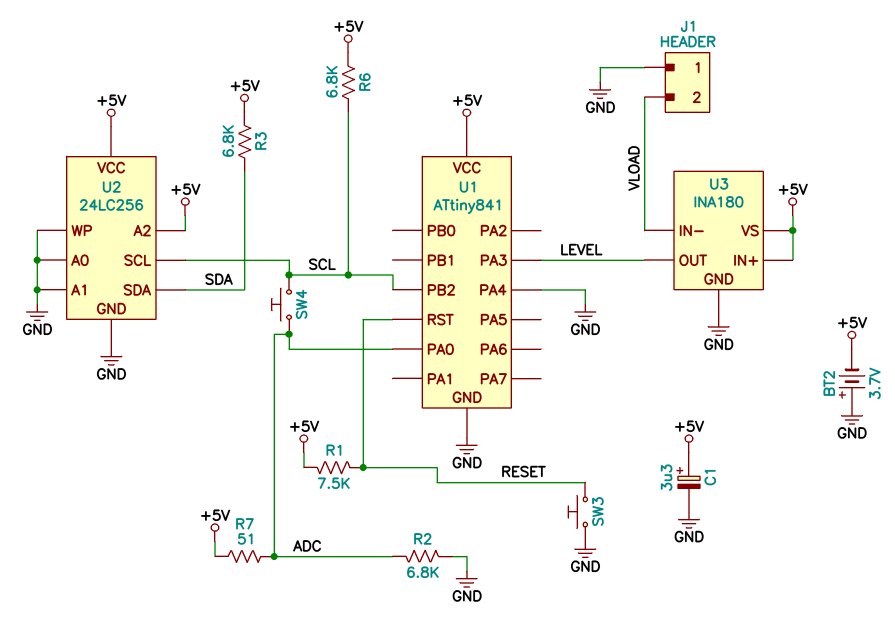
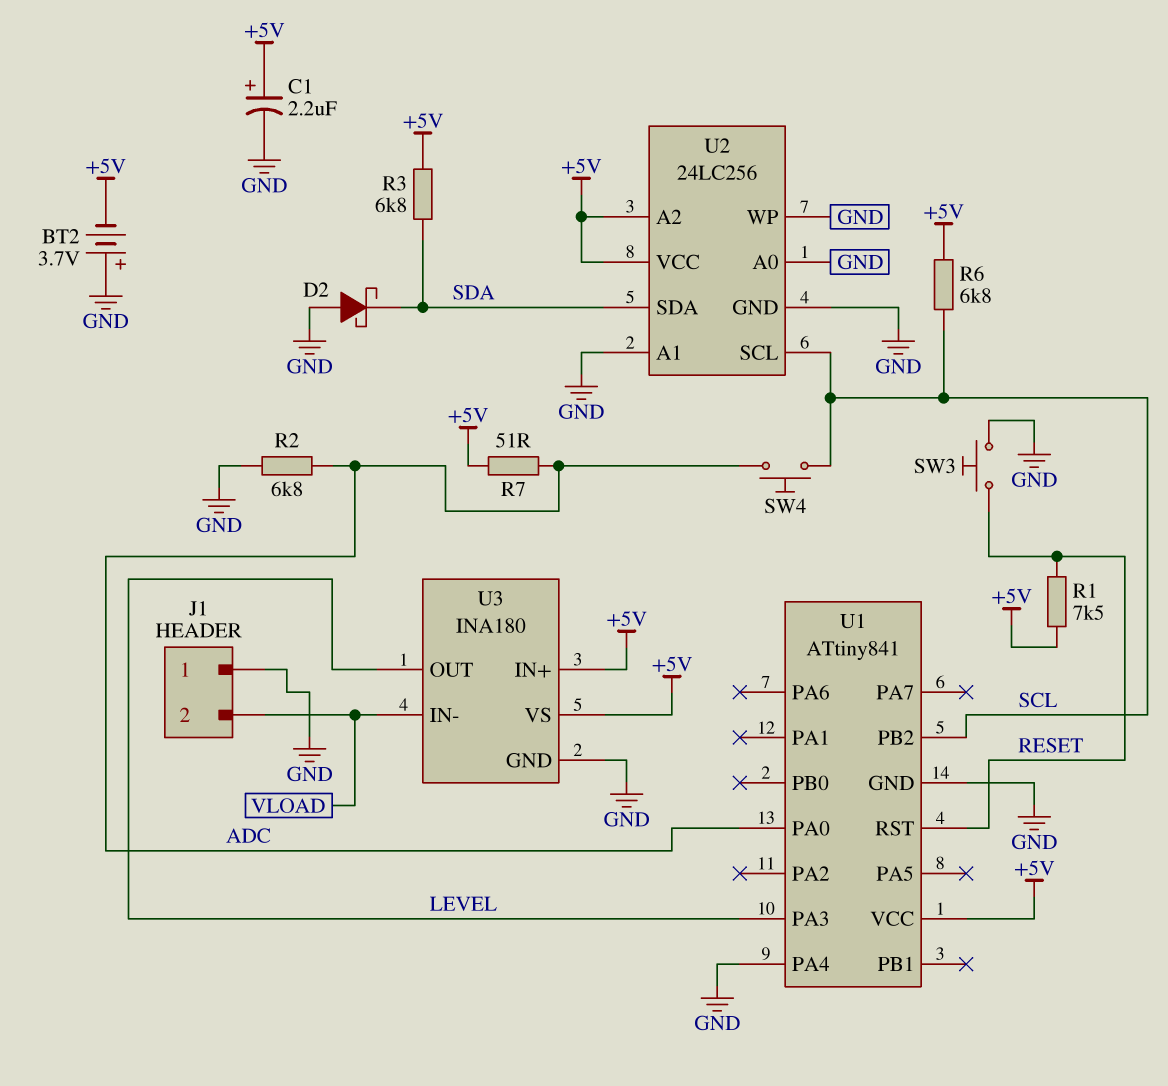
C1: 3.3uF (plus +5V, minus GND) -> 2.2uF (plus +5V, minus GND)
D2: none -> schottky (A GND, K SDA)

